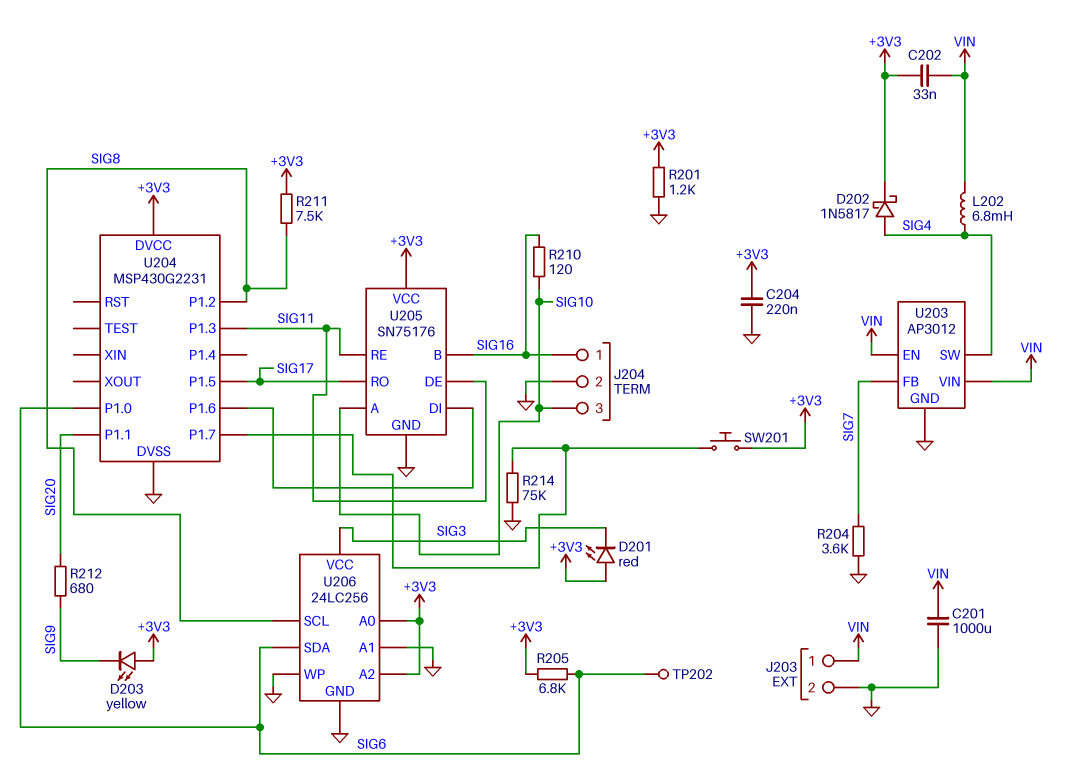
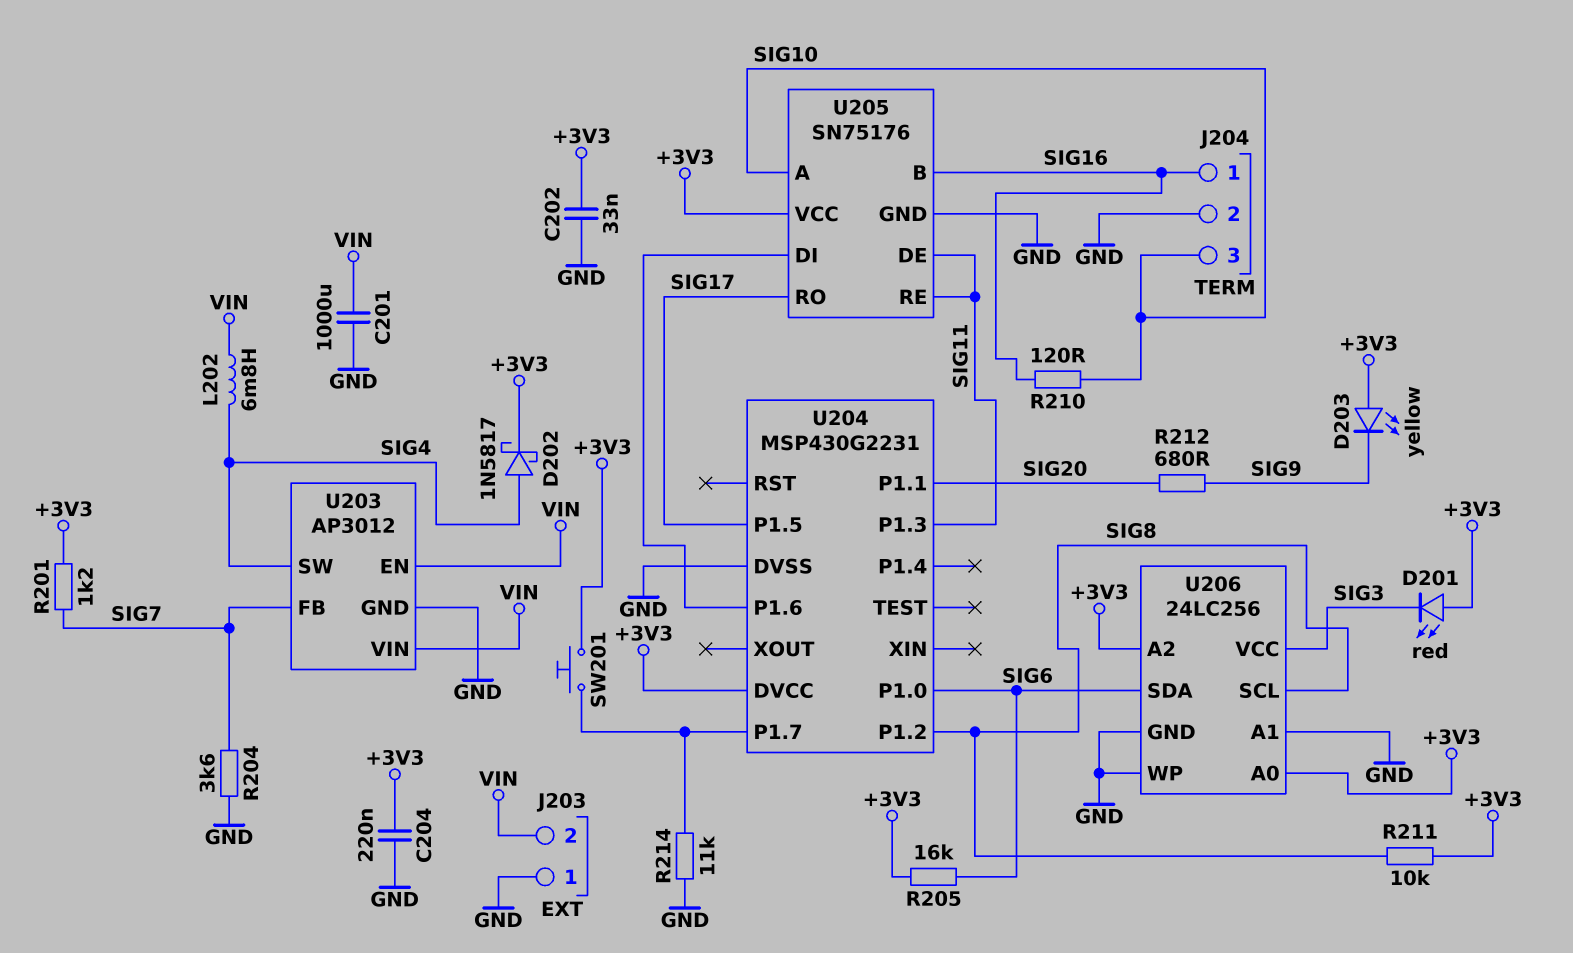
C202: 33nF (+3V3, VIN) -> 33nF (+3V3, GND)
J203 pin 1: VIN -> GND
J203 pin 2: GND -> VIN
R201: 1.2k (+3V3, GND) -> 1.2k (+3V3, SIG7)
R205: 6.8k (+3V3, SIG6) -> 16k (+3V3, SIG6)
R211: 7.5k (+3V3, SIG8) -> 10k (+3V3, SIG8)
R214: 75k (GND, U204/P1.7) -> 11k (GND, U204/P1.7)
TP202: test point (SIG6) -> none

